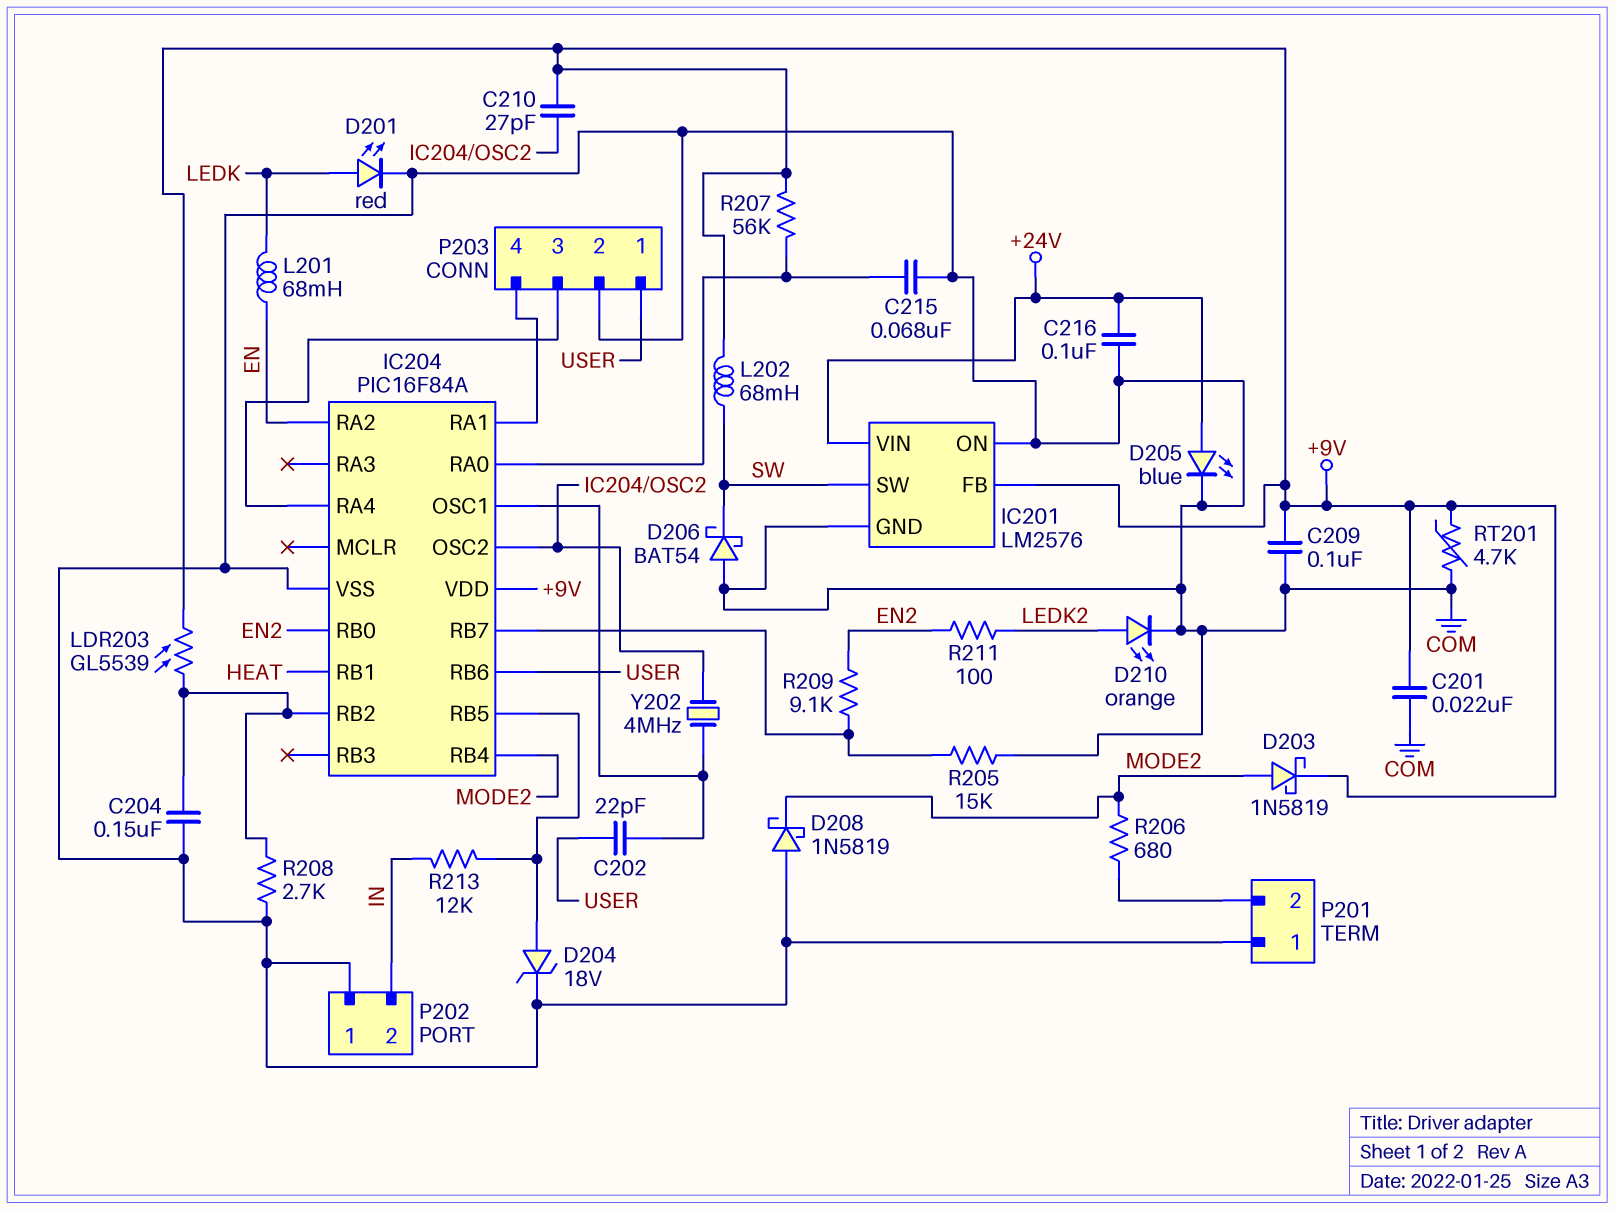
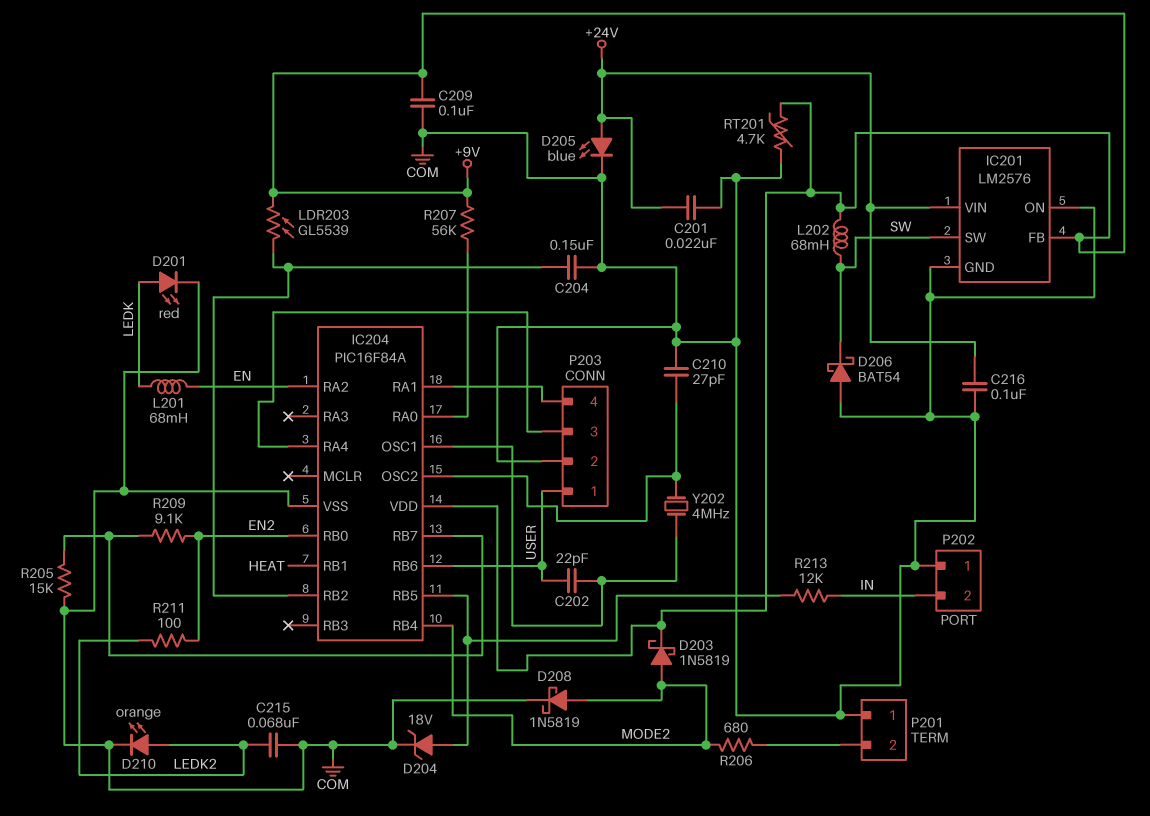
C201: 22nF (+9V, COM) -> 22nF (+24V, COM)
C210: 27pF (+9V, IC204/OSC2) -> 27pF (COM, IC204/OSC2)
C215: 68nF (COM, IC204/RA0) -> 68nF (COM, LEDK2)
D208: schottky 1N5819 (A COM, K MODE2) -> schottky 1N5819 (A MODE2, K COM)
R208: 2.7k (COM, IC204/RB2) -> none

